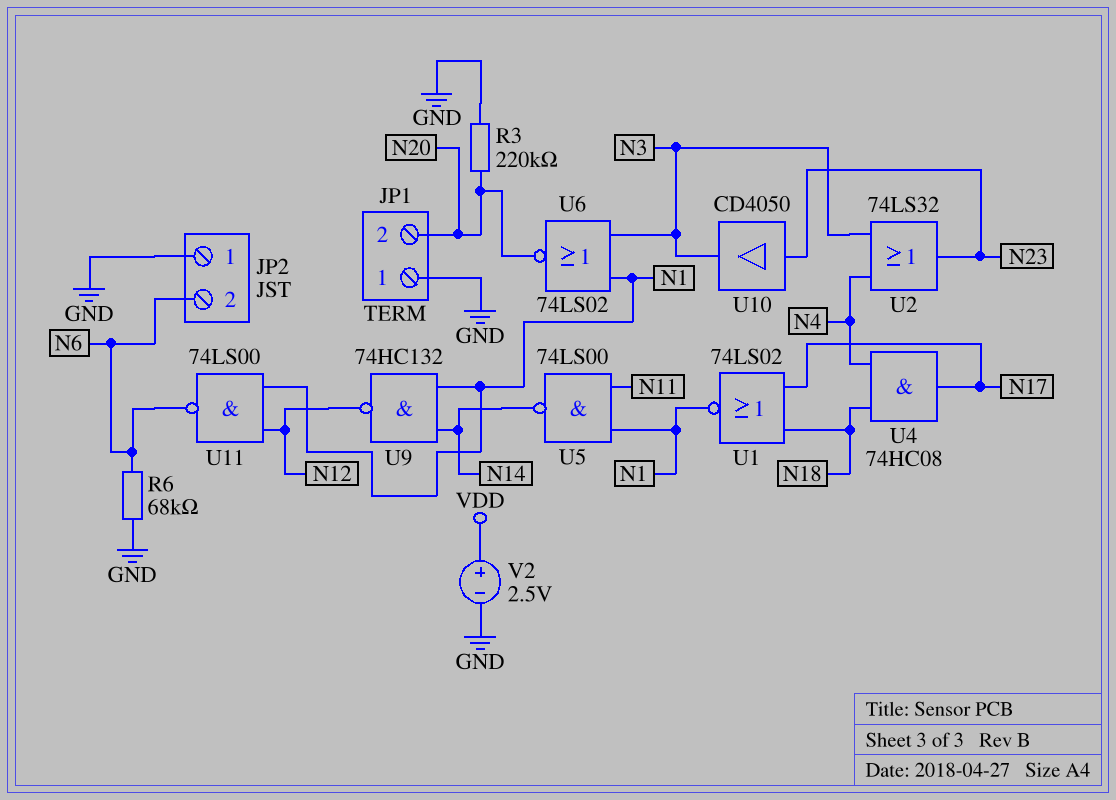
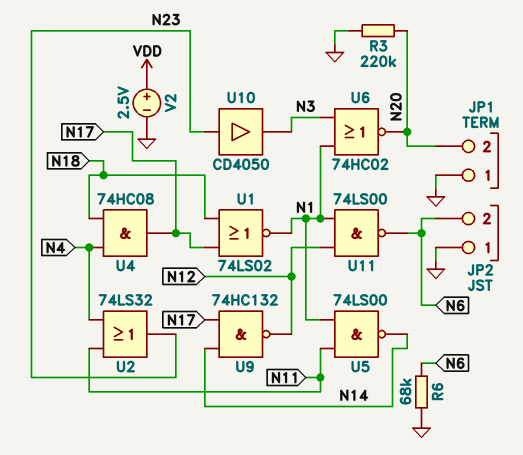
U2: OR 74LS32 (in N3, in N4, out N23) -> OR 74LS32 (in N4, in N11, out N23)
U6: NOR 74LS02 (in N1, in N3, out N20) -> NOR 74HC02 (in N1, in N3, out N20)
U9: NAND 74HC132 (in N1, in N14, out N12) -> NAND 74HC132 (in N14, in N17, out N12)

